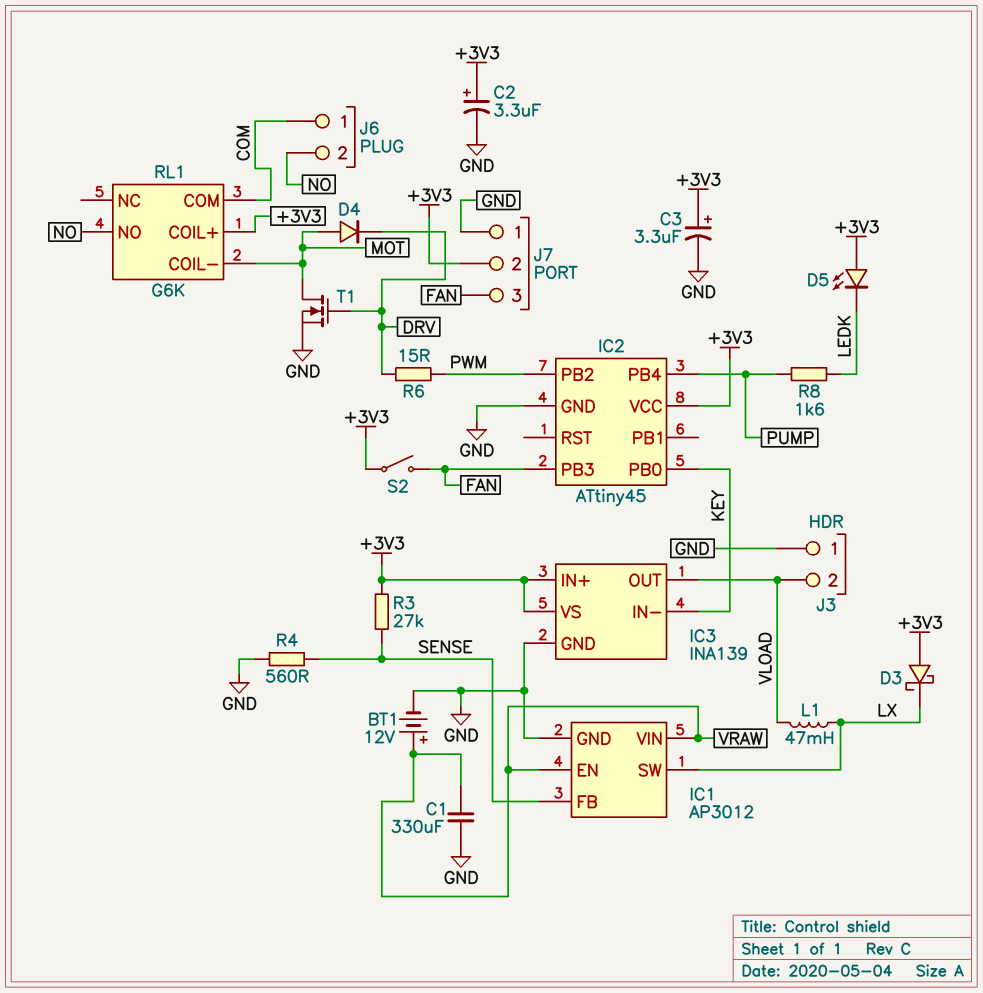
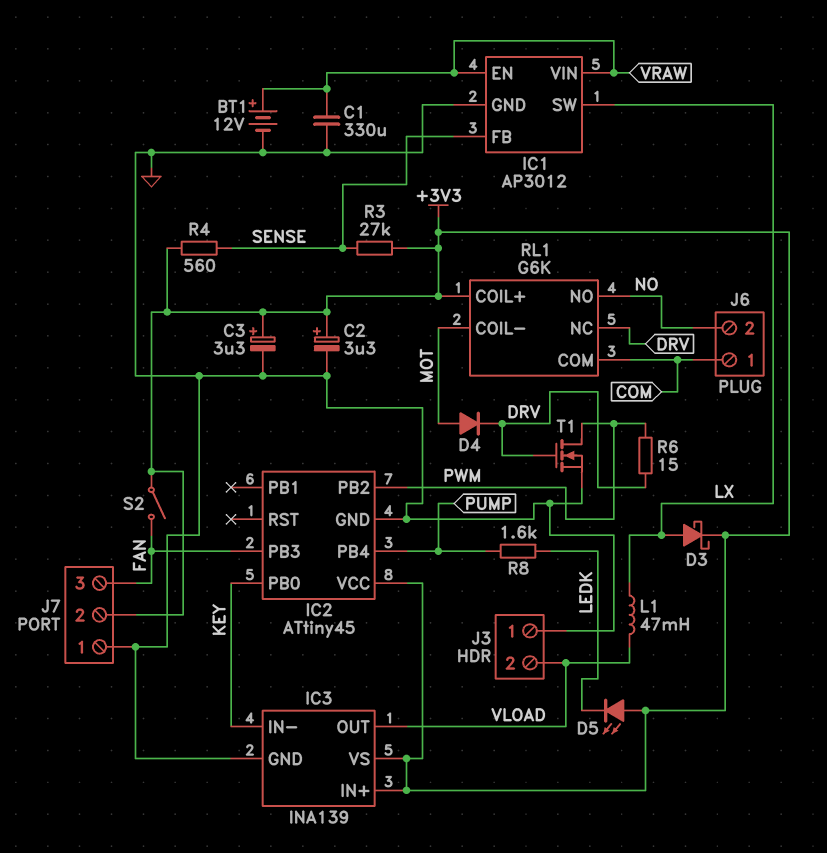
D3: schottky (A +3V3, K LX) -> schottky (A LX, K +3V3)
R4: 560 (GND, SENSE) -> 560 (+3V3, SENSE)
RL1 pin NC: none -> DRV
T1: NMOS (G DRV, D MOT, S GND) -> NMOS (G DRV, D PWM, S GND)

